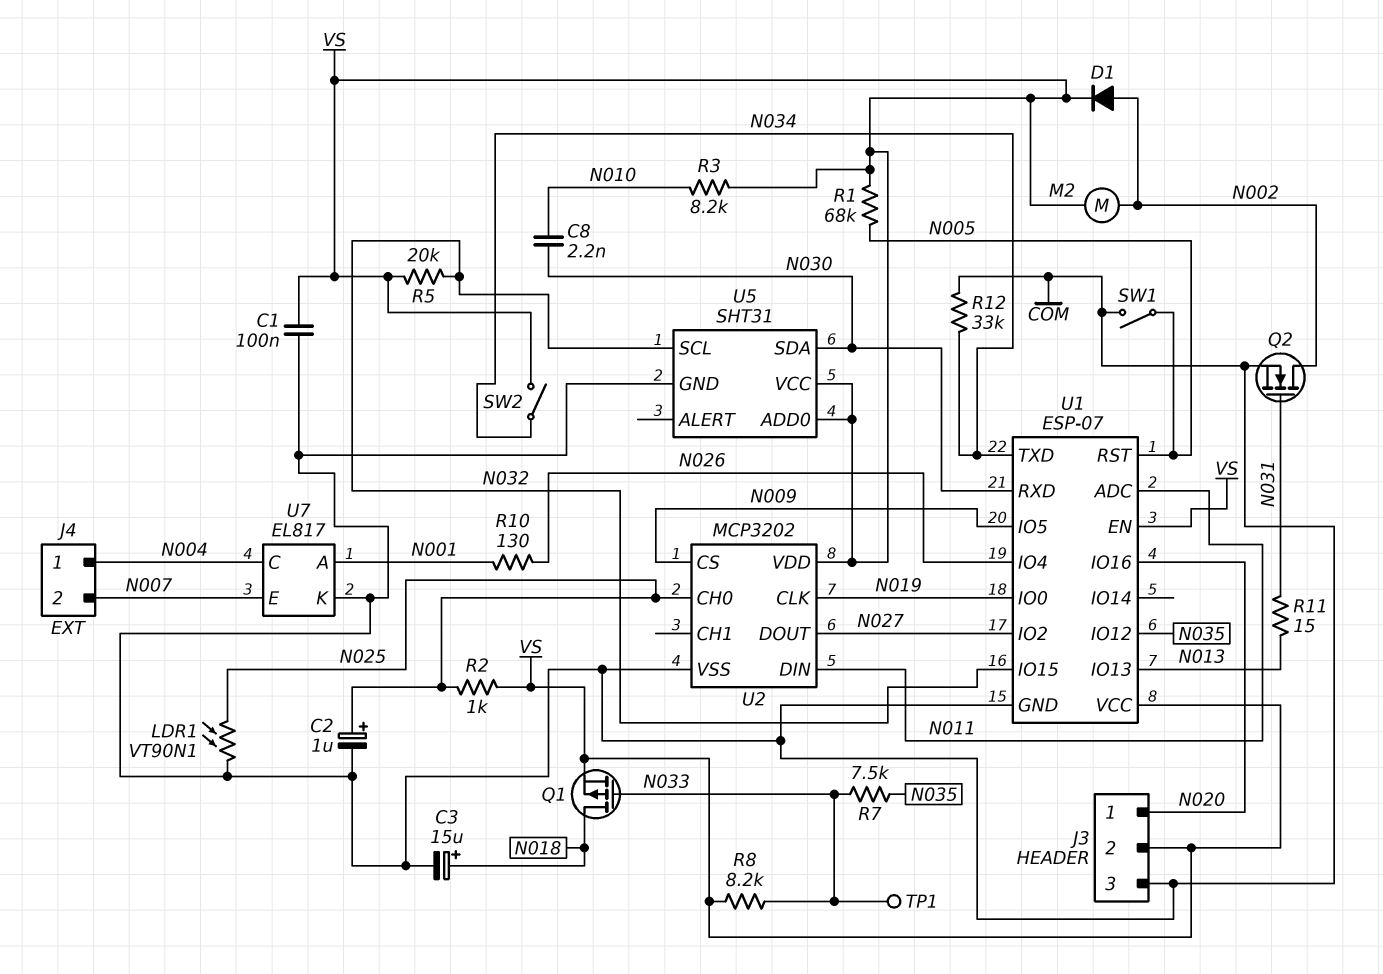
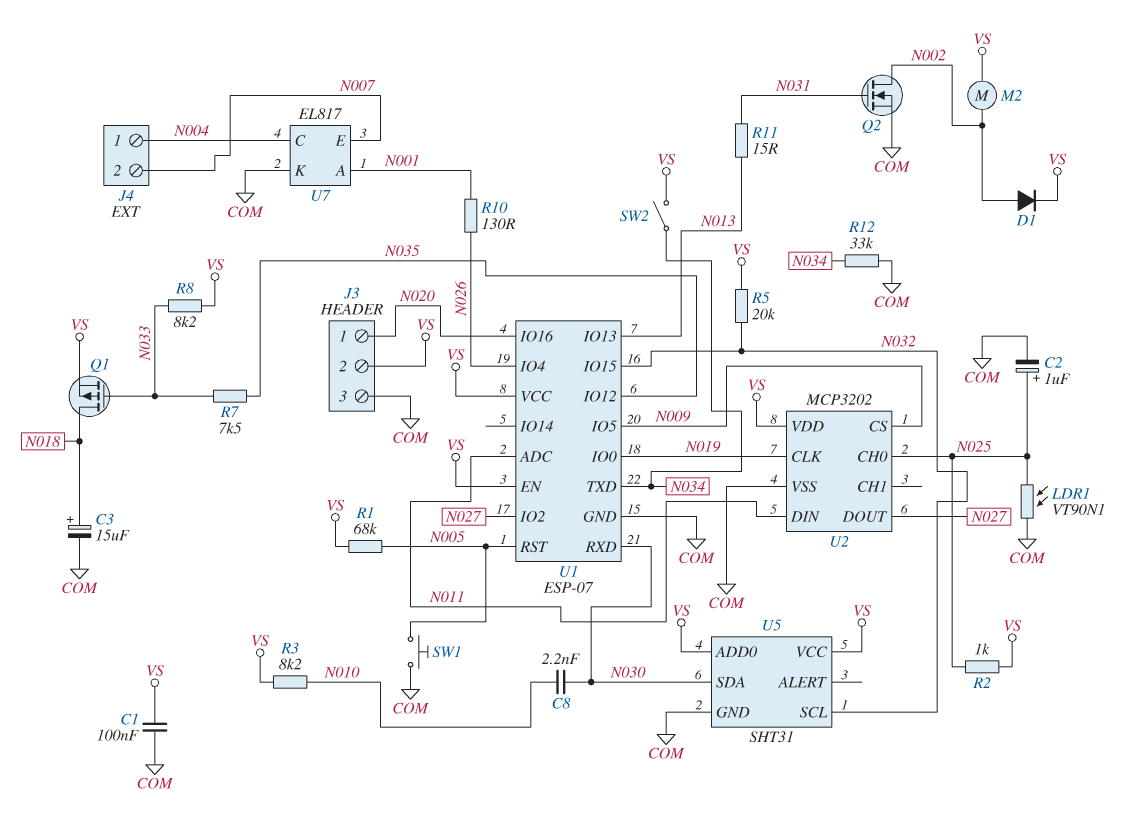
SW1: switch (COM, N005) -> button (COM, N005)
TP1: test point (N033) -> none

